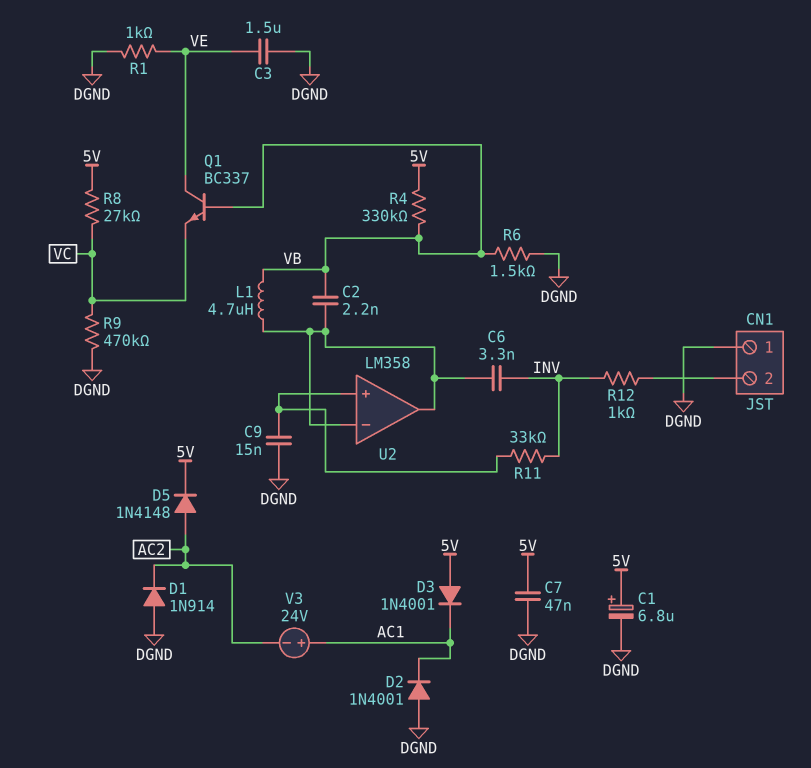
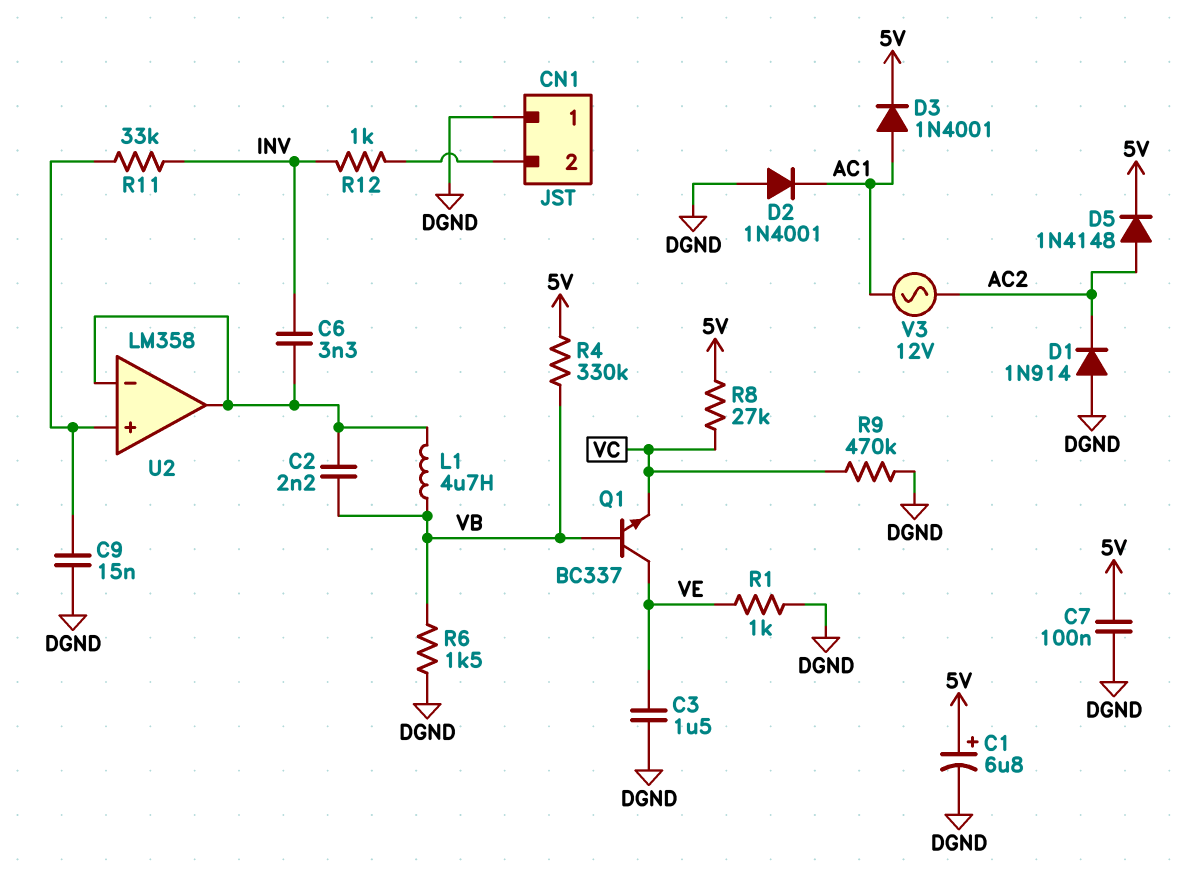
C7: 47nF (5V, DGND) -> 100nF (5V, DGND)
D3: diode 1N4001 (A 5V, K AC1) -> diode 1N4001 (A AC1, K 5V)
V3: 24V (plus AC1, minus AC2) -> AC 12V (AC1, AC2)

